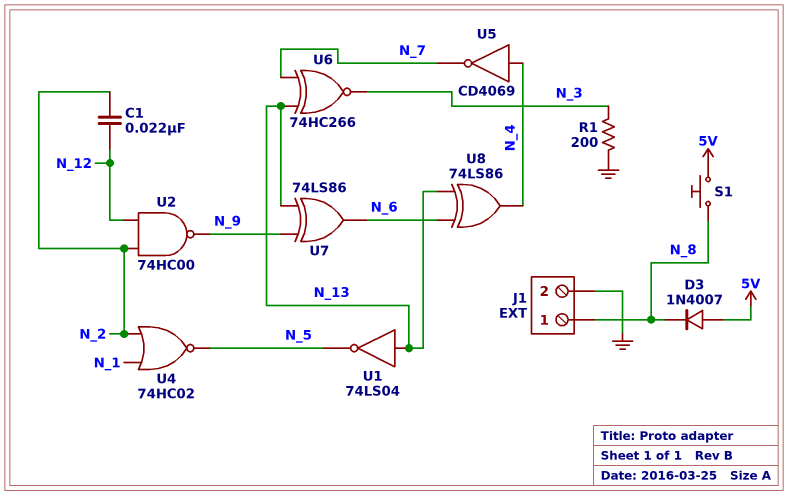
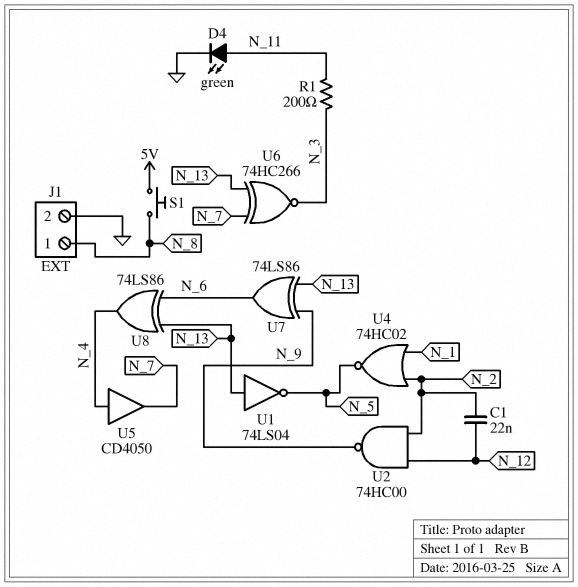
D3: diode 1N4007 (A 5V, K N_8) -> none
D4: none -> LED green (A N_11, K GND)
R1: 200 (GND, N_3) -> 200 (N_3, N_11)
U5: NOT CD4069 (in N_4, out N_7) -> buffer CD4050 (in N_4, out N_7)

